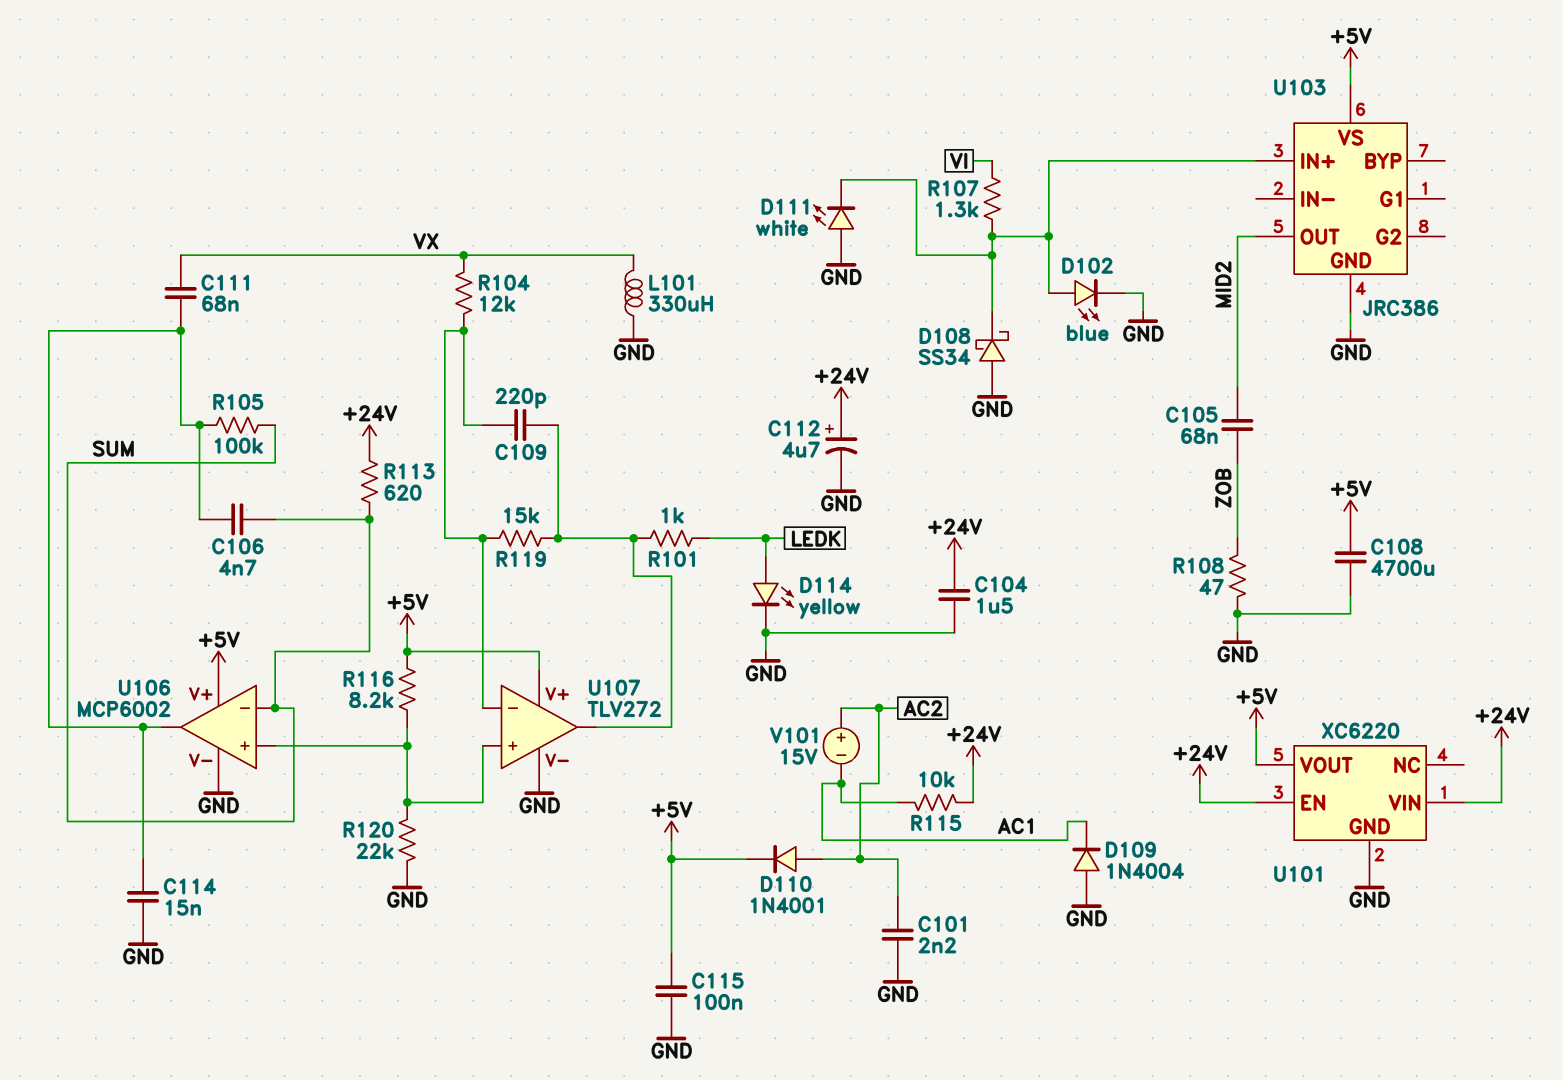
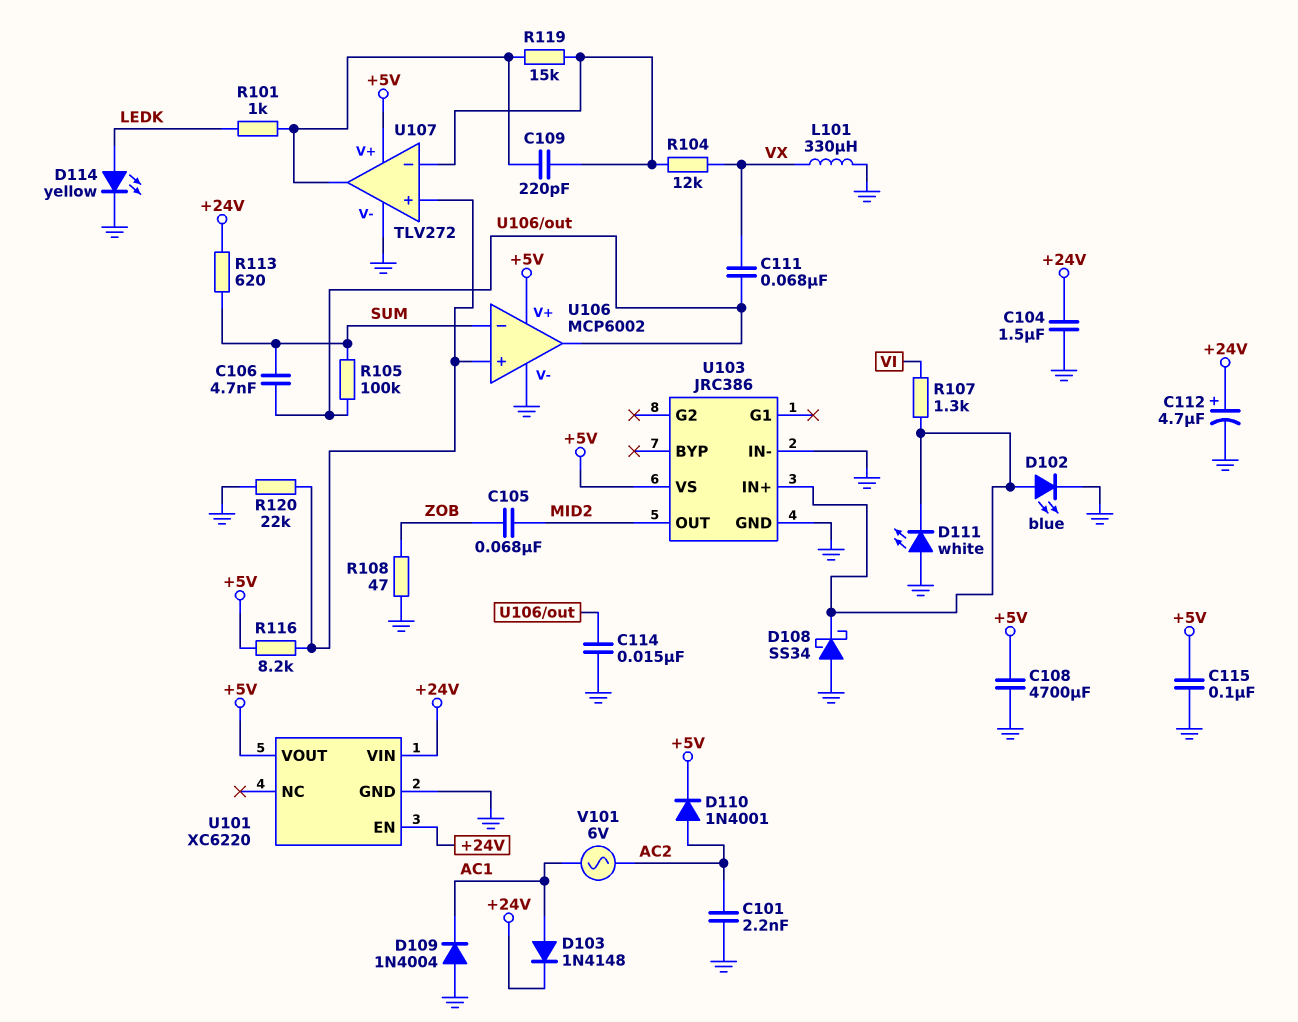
D103: none -> diode 1N4148 (A AC1, K +24V)
R115: 10k (+24V, AC1) -> none
U103 pin IN-: none -> GND
V101: 15V (plus AC2, minus AC1) -> AC 6V (AC1, AC2)

